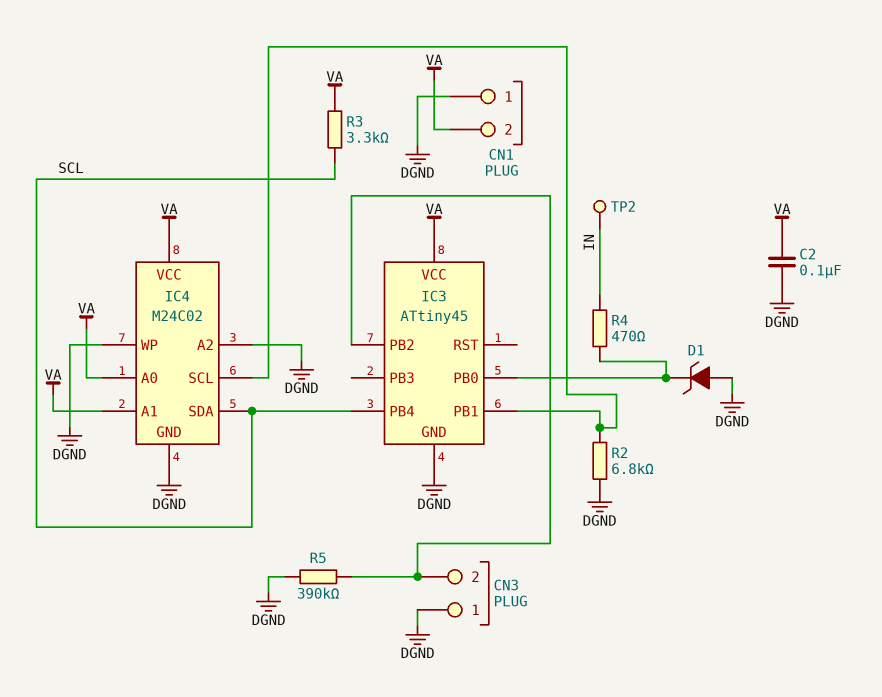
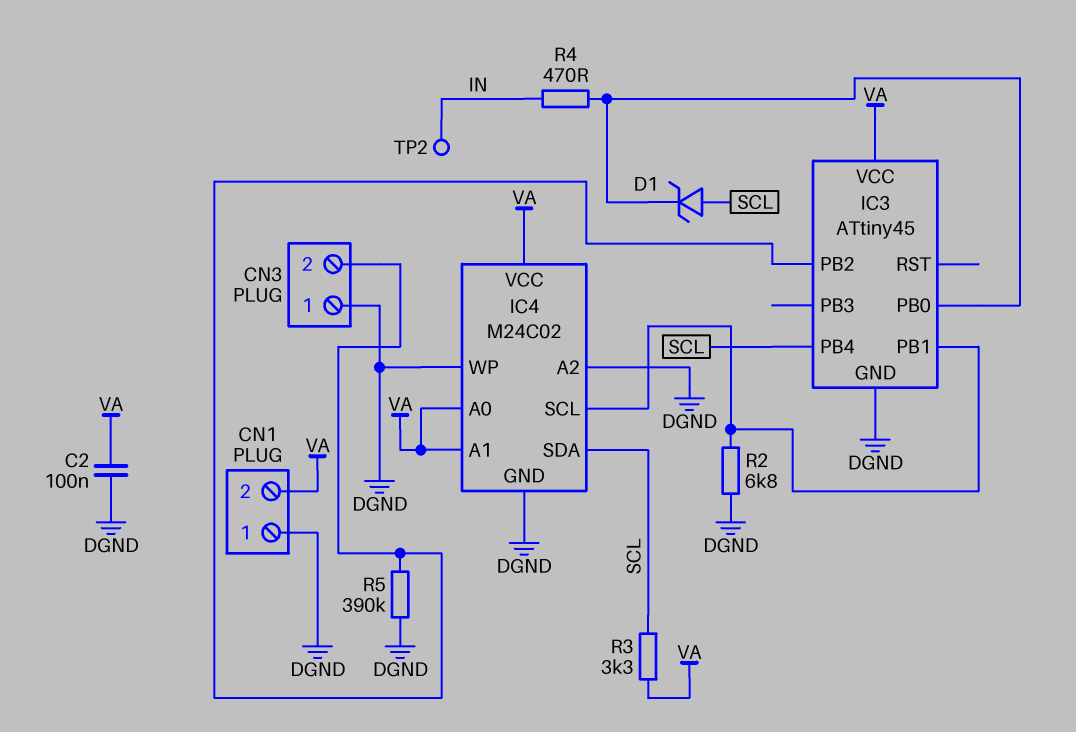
D1: zener (A DGND, K IC3/PB0) -> zener (A SCL, K IC3/PB0)

